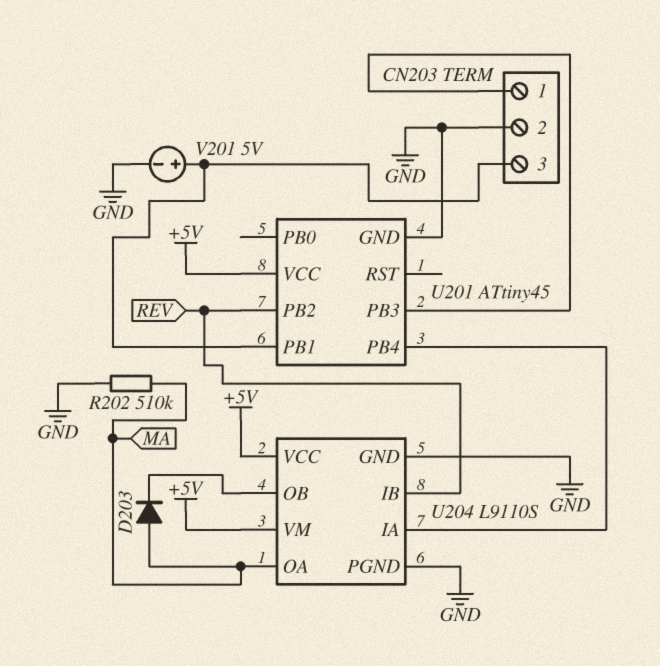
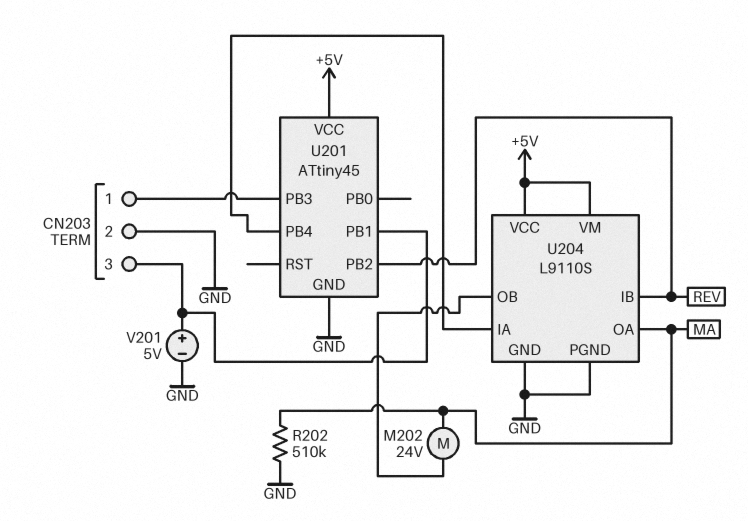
D203: diode (A MA, K U204/OB) -> none
M202: none -> motor 24V (MA, U204/OB)

